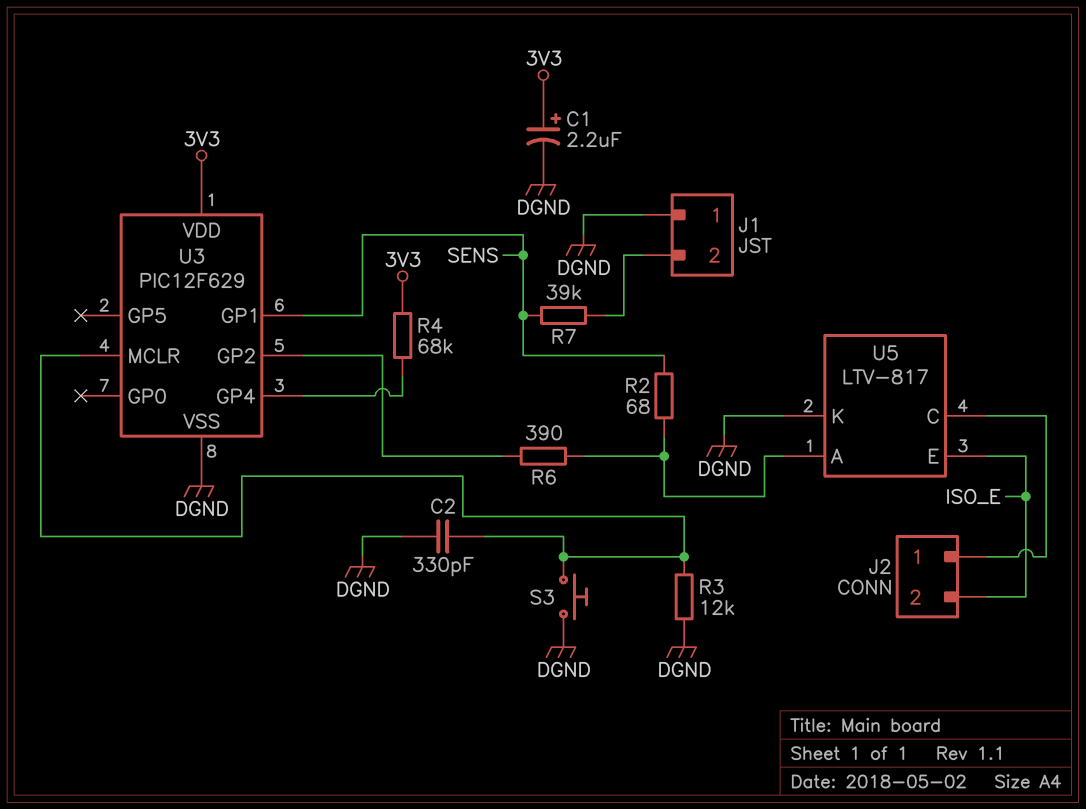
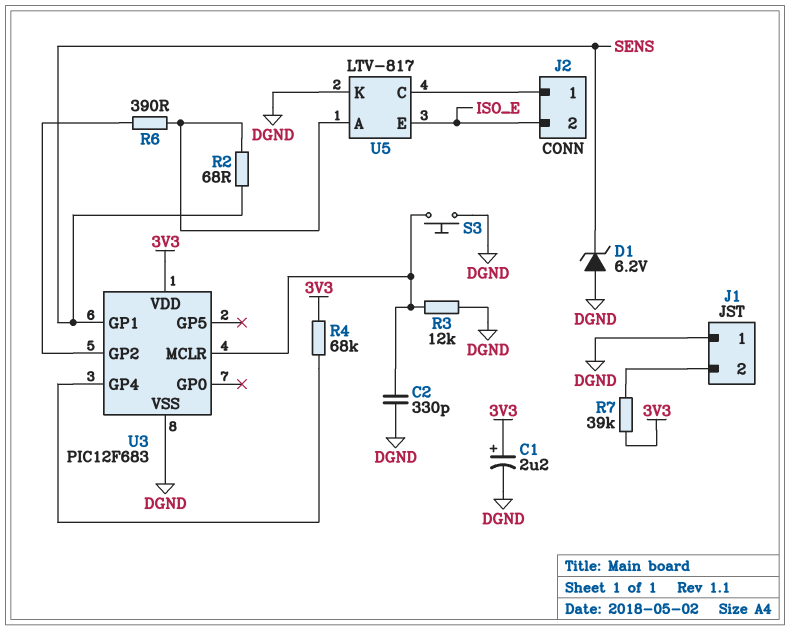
D1: none -> zener 6.2V (A DGND, K SENS)
R7: 39k (J1/2, SENS) -> 39k (3V3, J1/2)
U3: PIC12F629 -> PIC12F683

